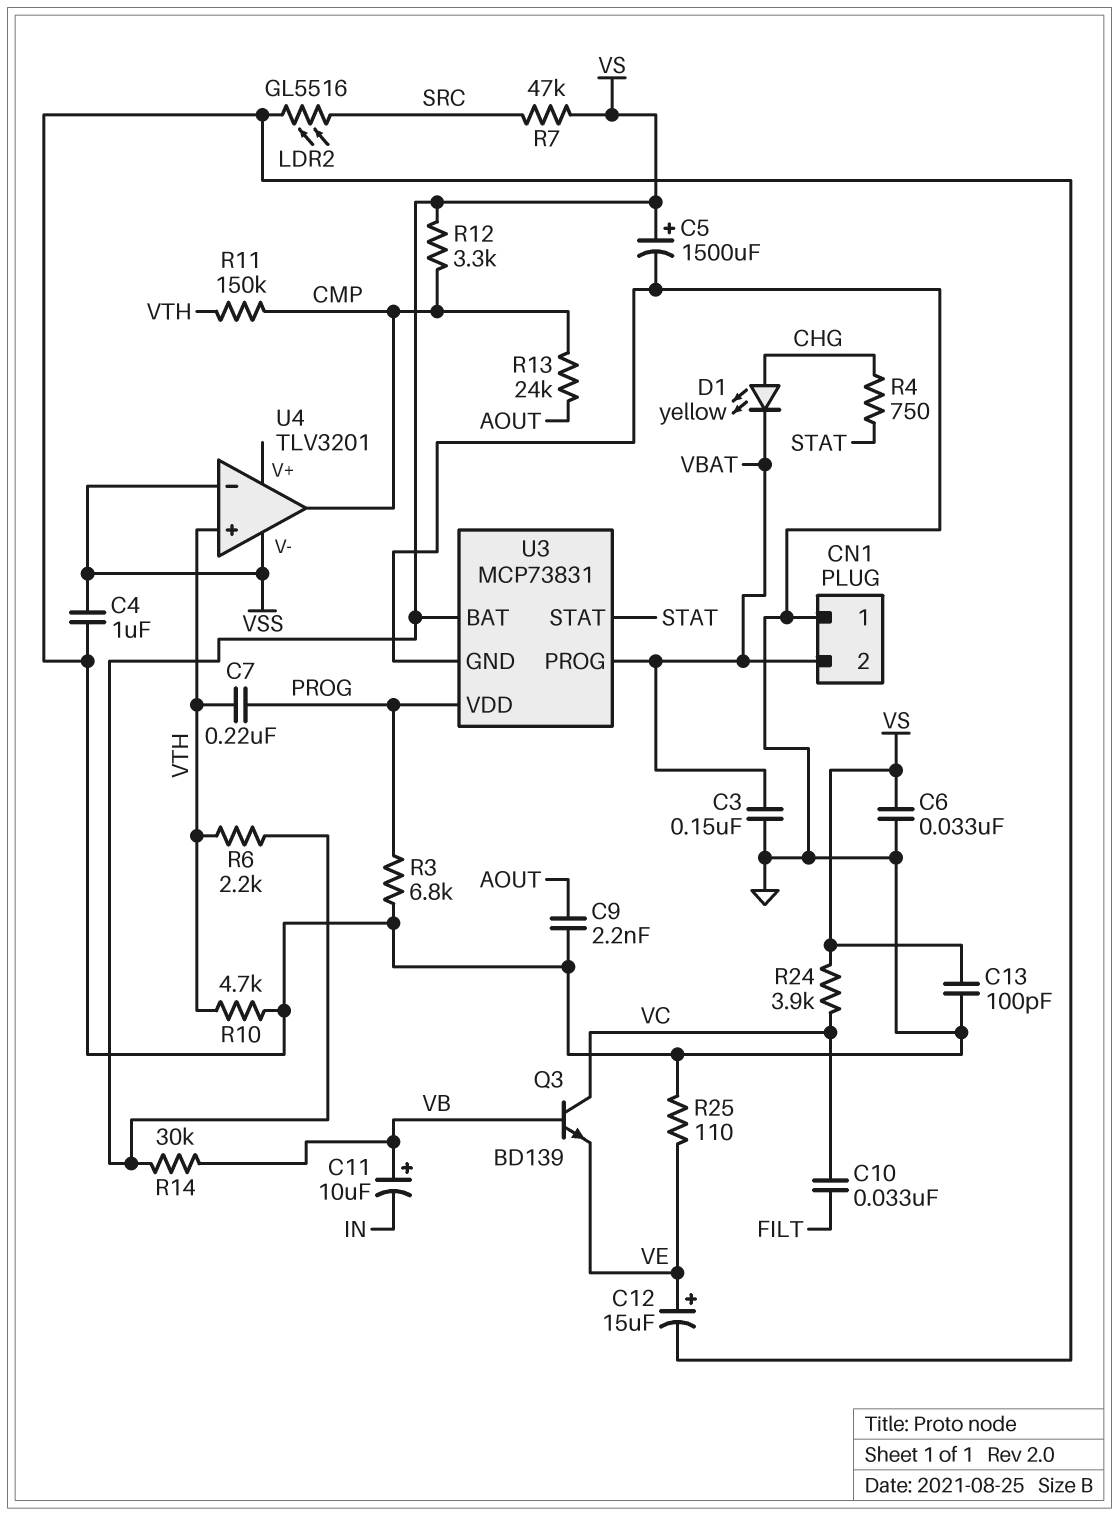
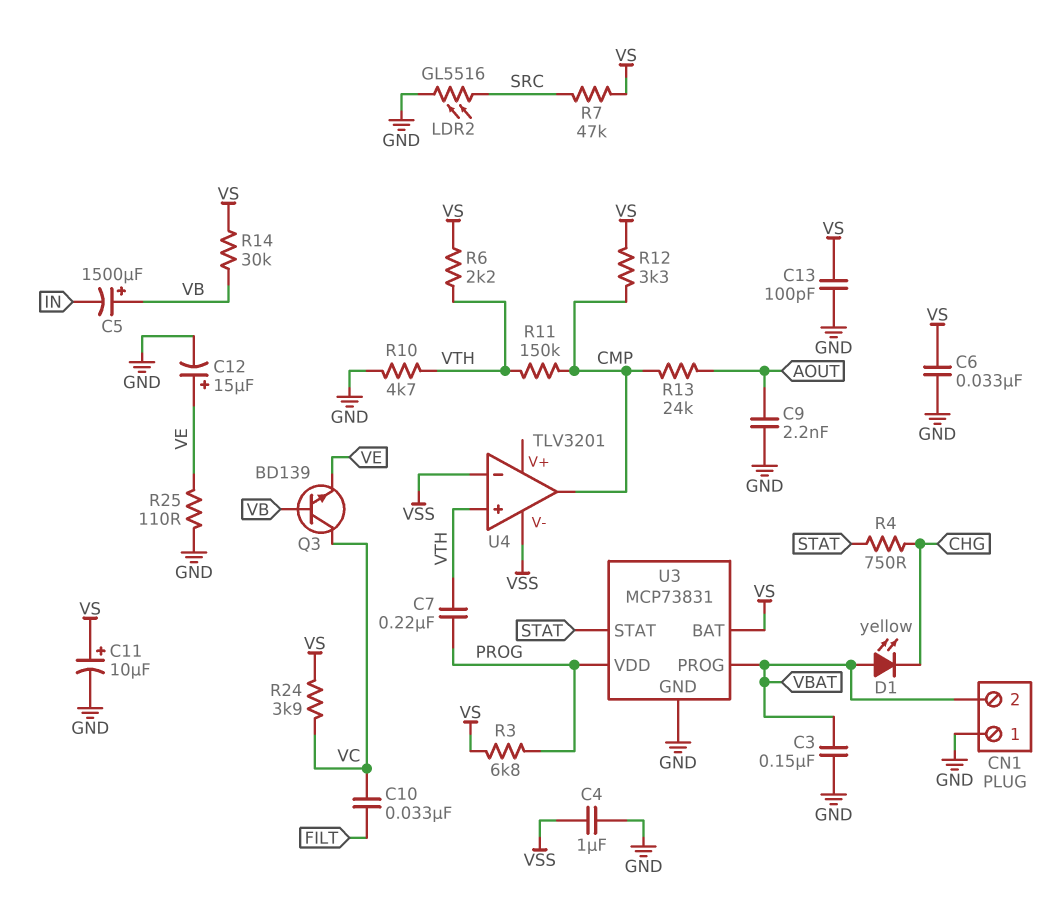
C5: 1500uF (plus VS, minus GND) -> 1500uF (plus VB, minus IN)
C11: 10uF (plus VB, minus IN) -> 10uF (plus VS, minus GND)
D1: LED yellow (A CHG, K VBAT) -> LED yellow (A VBAT, K CHG)
R3: 6.8k (GND, PROG) -> 6.8k (PROG, VS)

